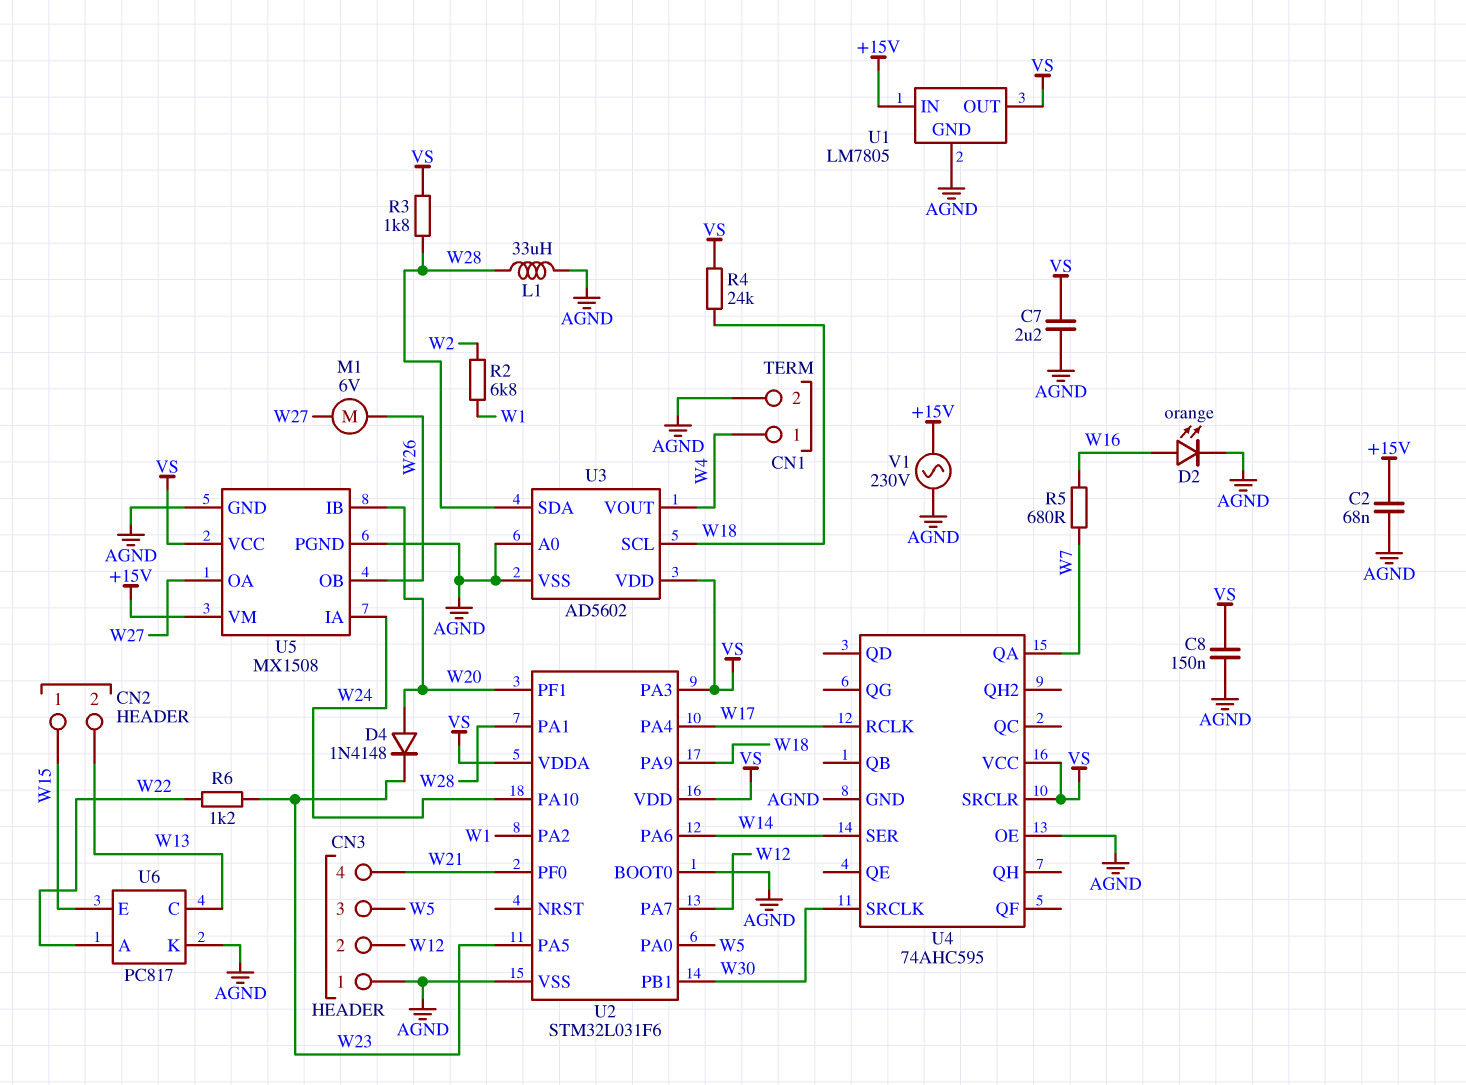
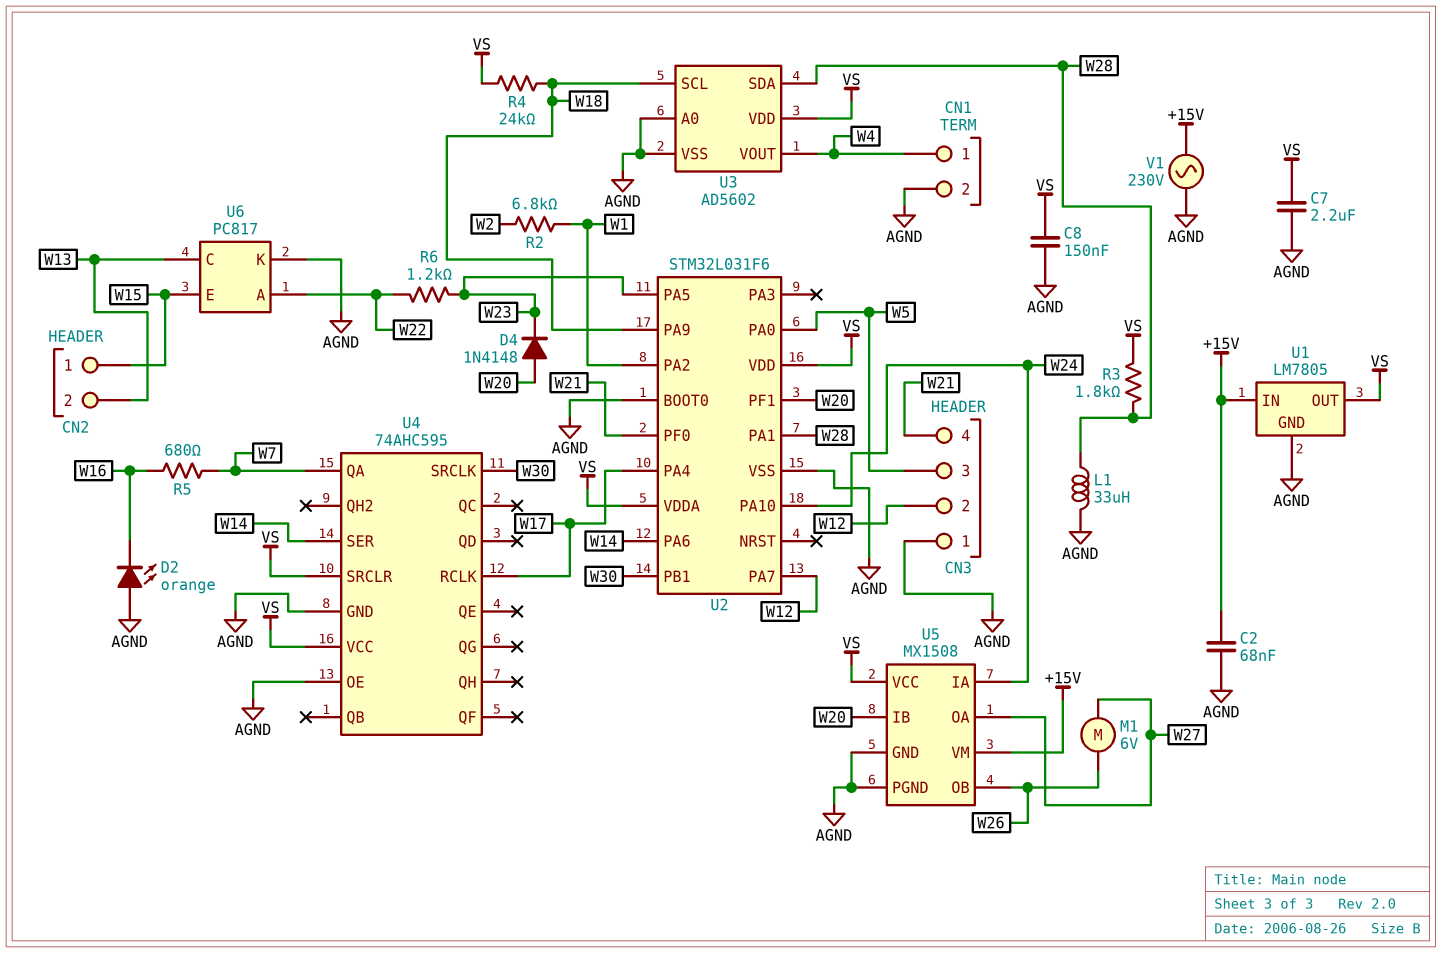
D2: LED orange (A W16, K AGND) -> LED orange (A AGND, K W16)
U2 pin PA3: VS -> none

